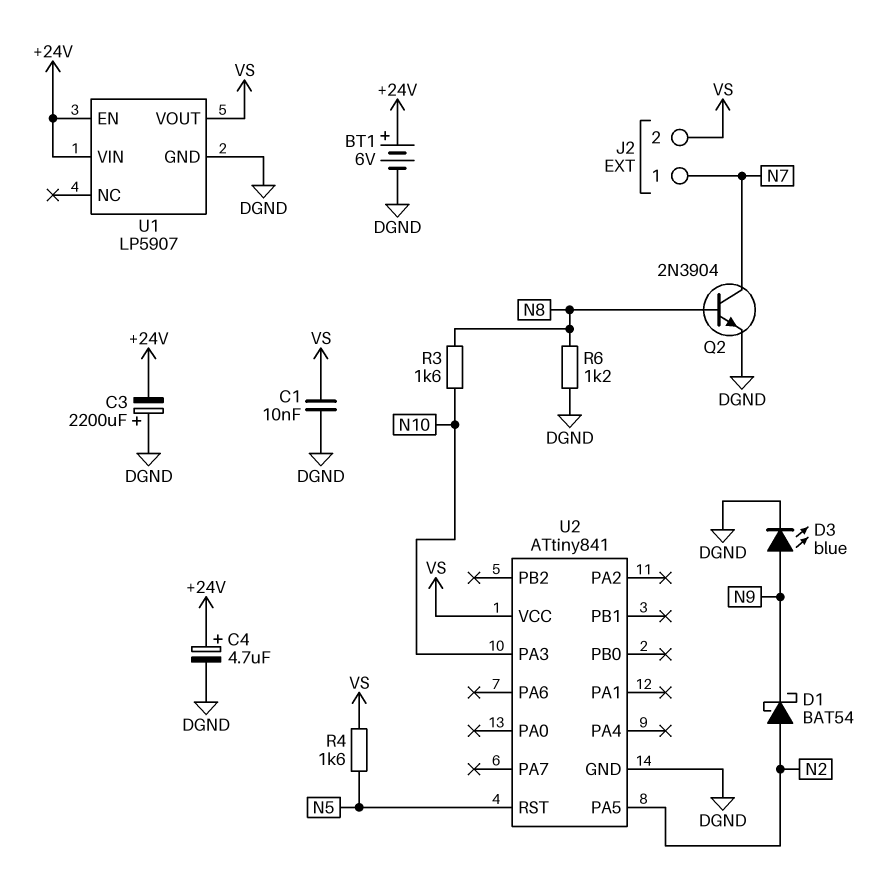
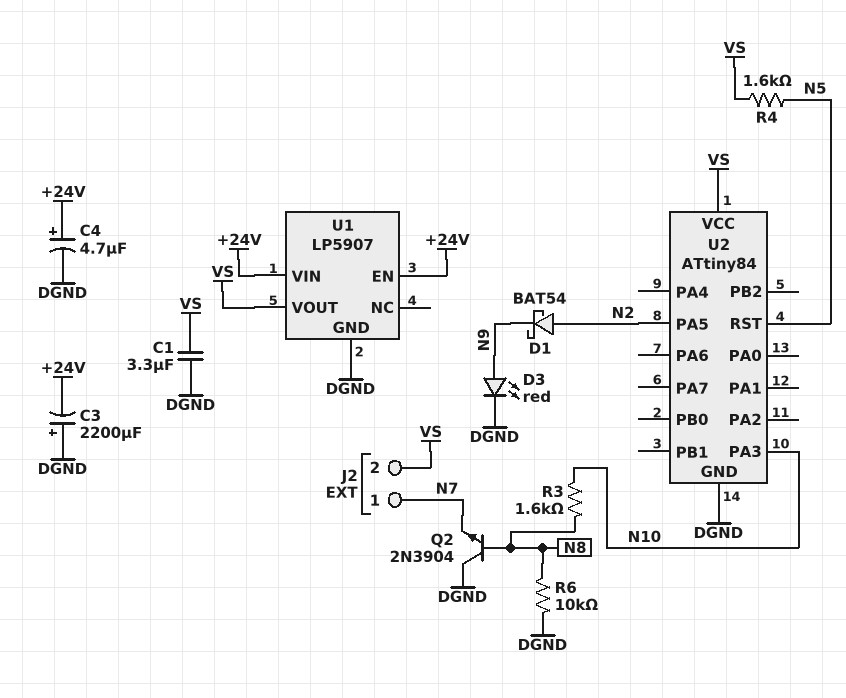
BT1: 6V (plus +24V, minus DGND) -> none
C1: 10nF (DGND, VS) -> 3.3uF (DGND, VS)
D3: LED blue (A N9, K DGND) -> LED red (A N9, K DGND)
Q2: NPN 2N3904 (B N8, C N7, E DGND) -> NPN 2N3904 (B N8, C DGND, E N7)
R6: 1.2k (DGND, N8) -> 10k (DGND, N8)
U2: ATtiny841 -> ATtiny84

